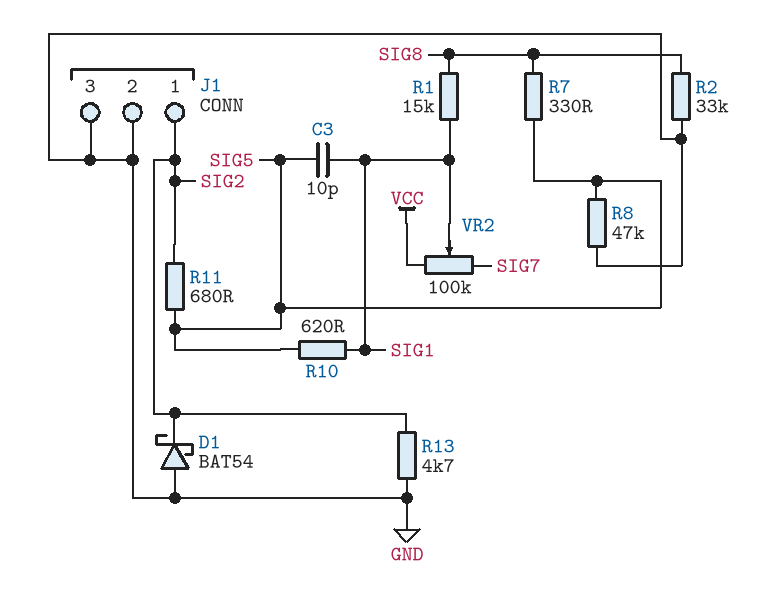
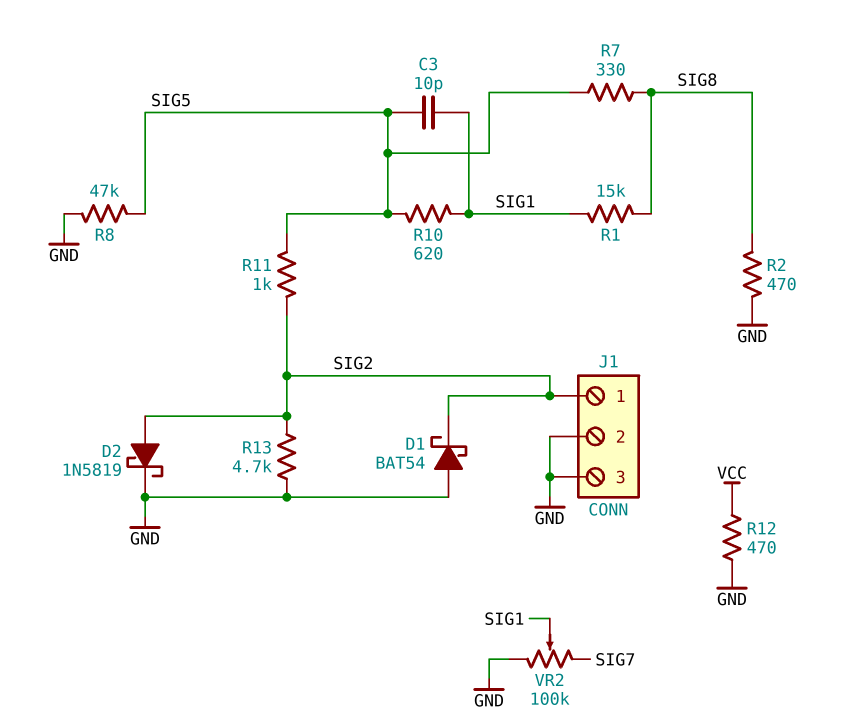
D2: none -> schottky 1N5819 (A SIG2, K GND)
R2: 33k (GND, SIG8) -> 470 (GND, SIG8)
R11: 680 (SIG2, SIG5) -> 1k (SIG2, SIG5)
R12: none -> 470 (GND, VCC)
VR2: 100k (SIG7, VCC, wiper SIG1) -> 100k (GND, SIG7, wiper SIG1)

